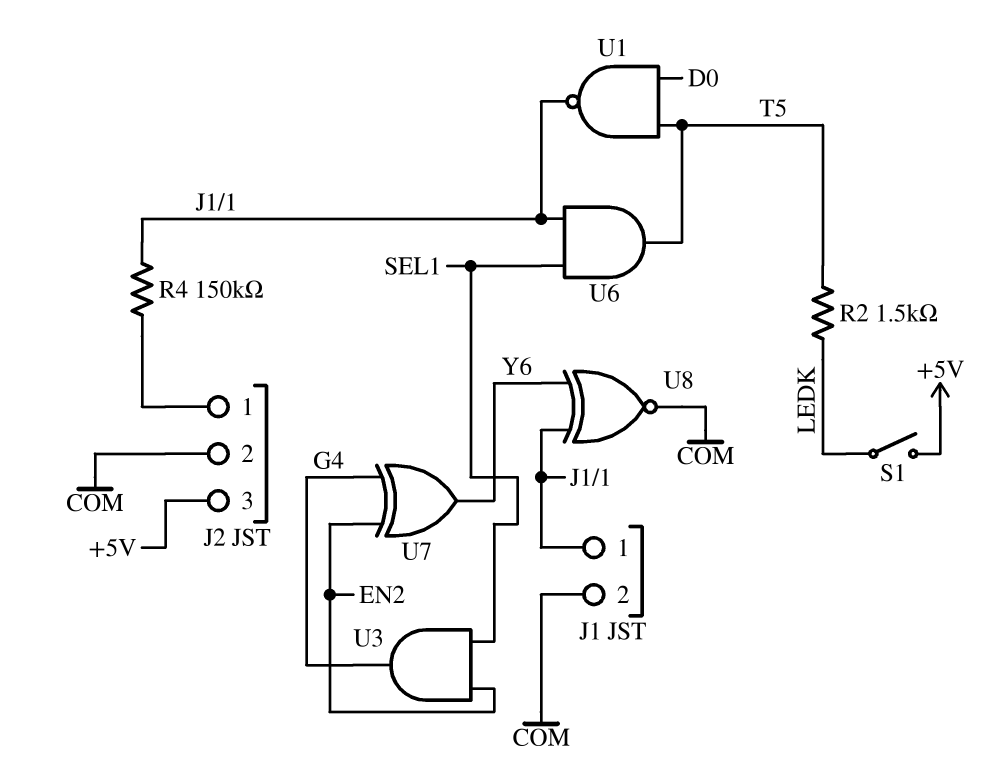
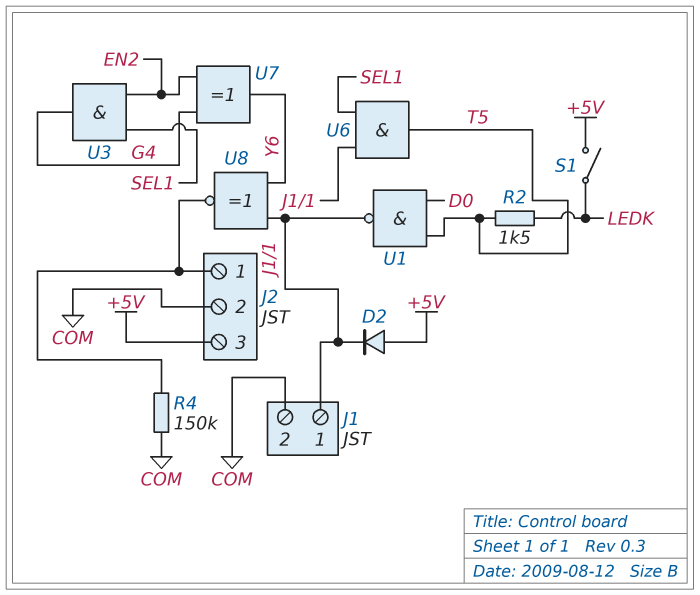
D2: none -> diode (A +5V, K J1/1)
R4: 150k (J1/1, J2/1) -> 150k (COM, J2/1)
U8: XNOR (in J1/1, in Y6, out COM) -> XNOR (in J1/1, in Y6, out J2/1)

